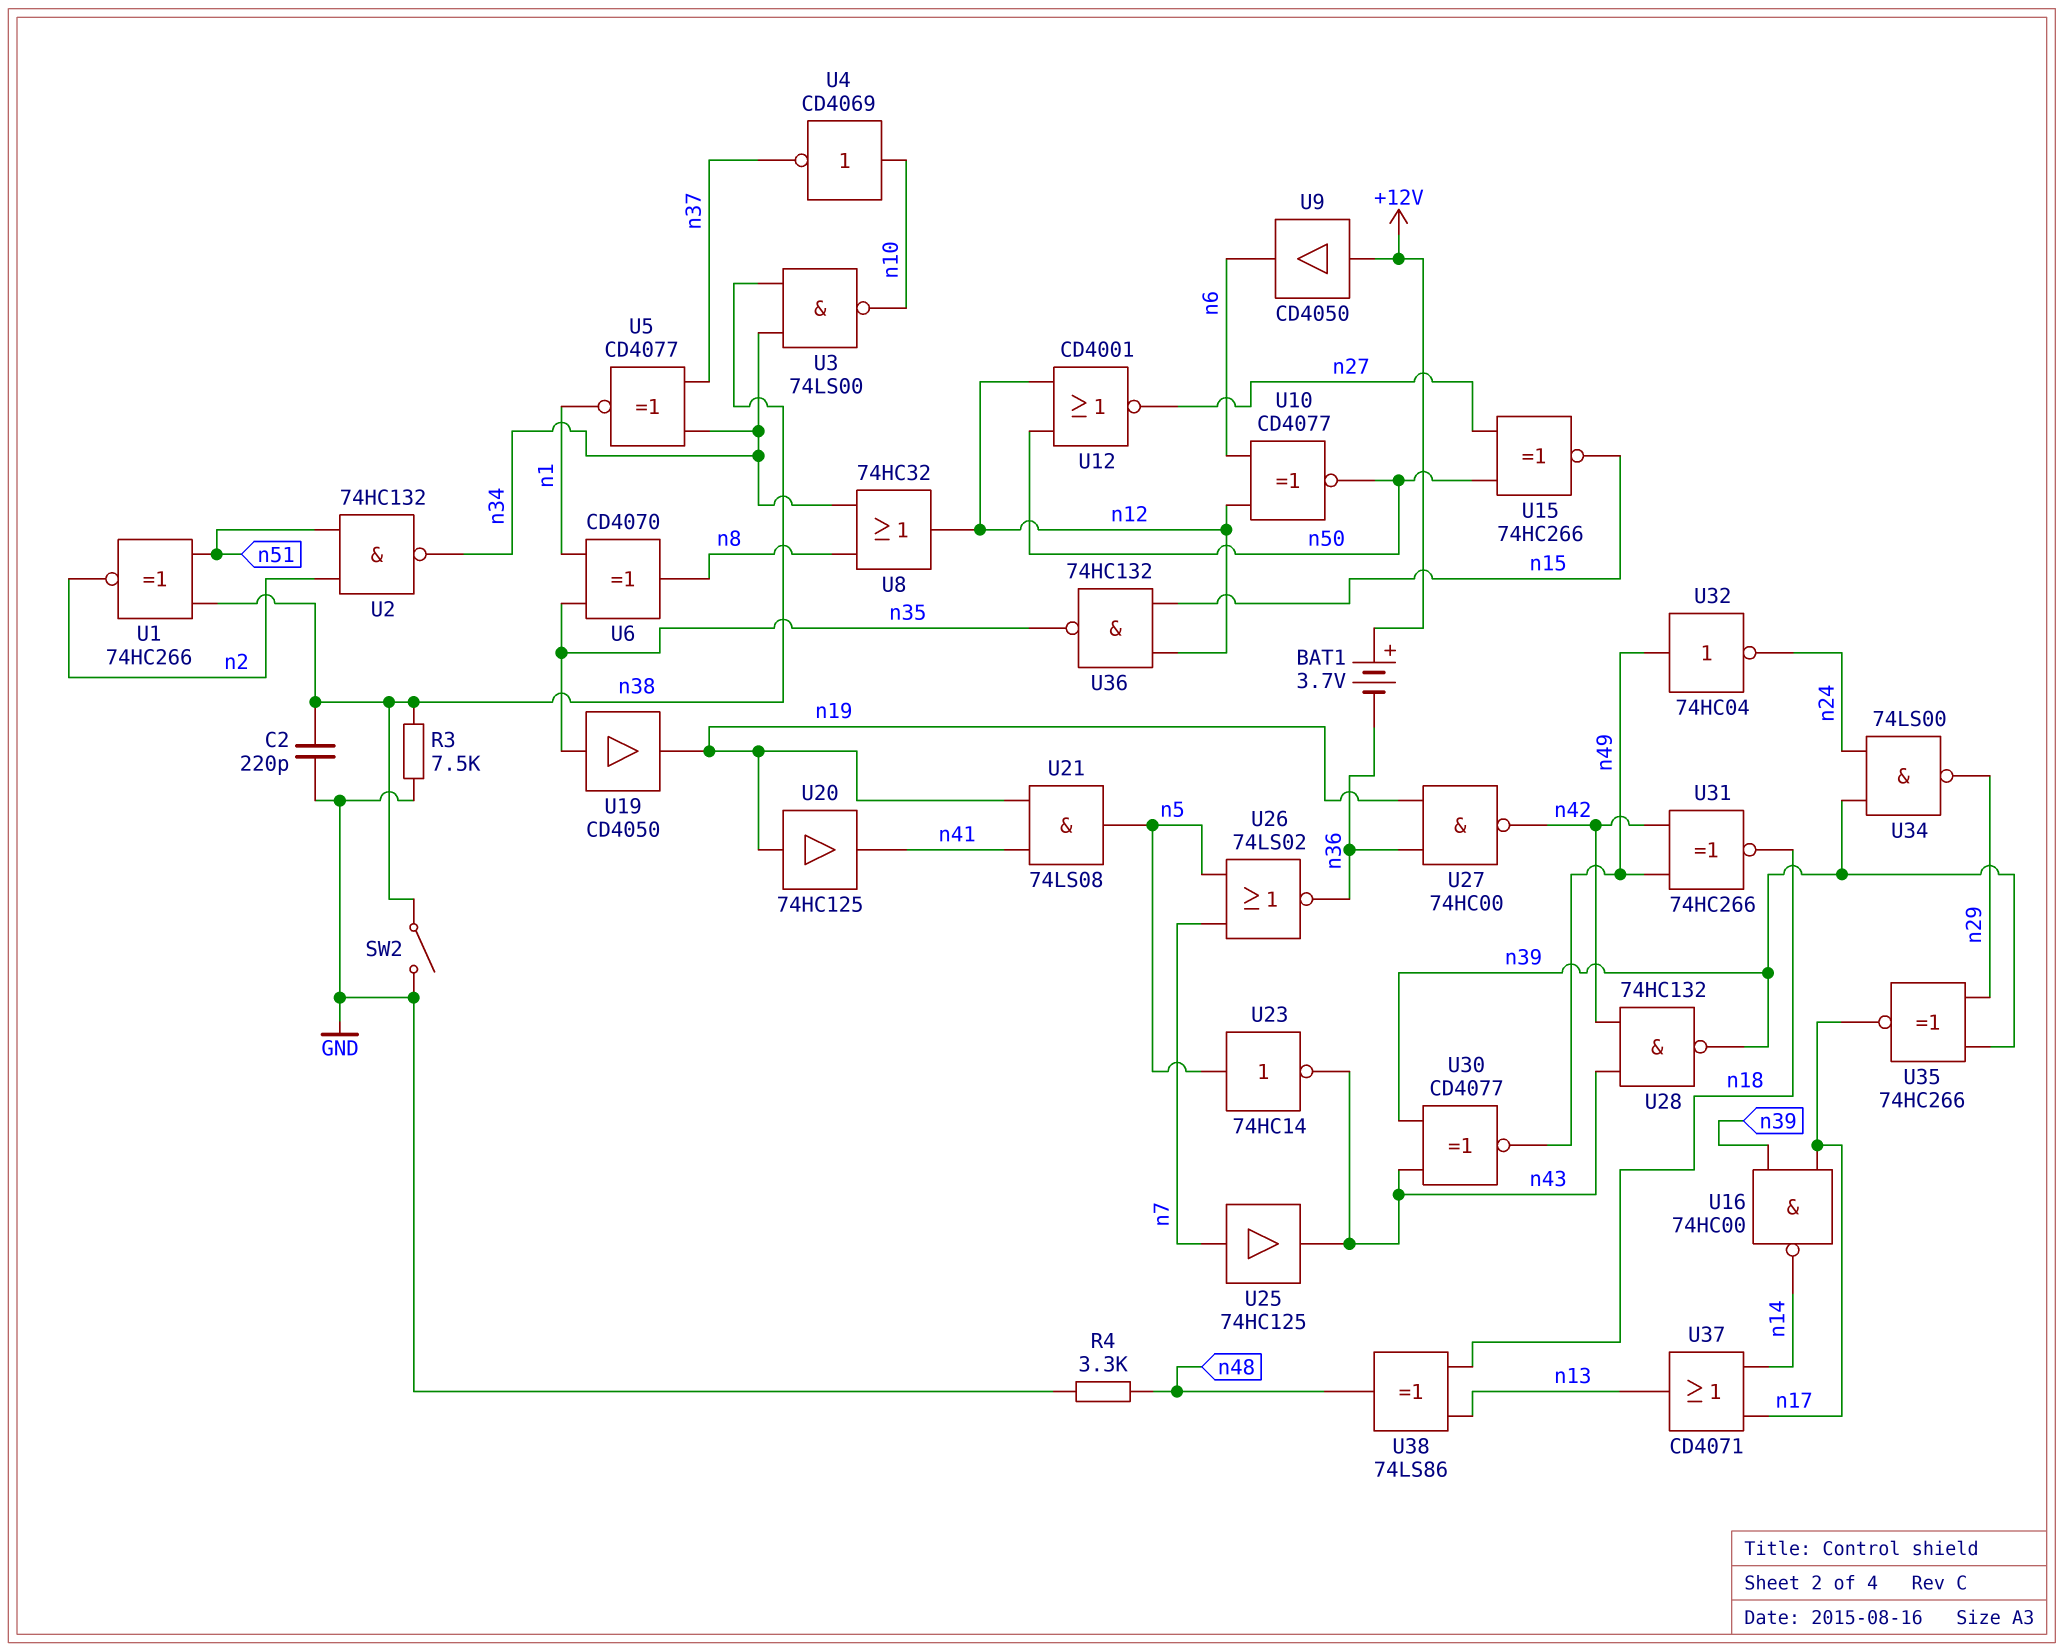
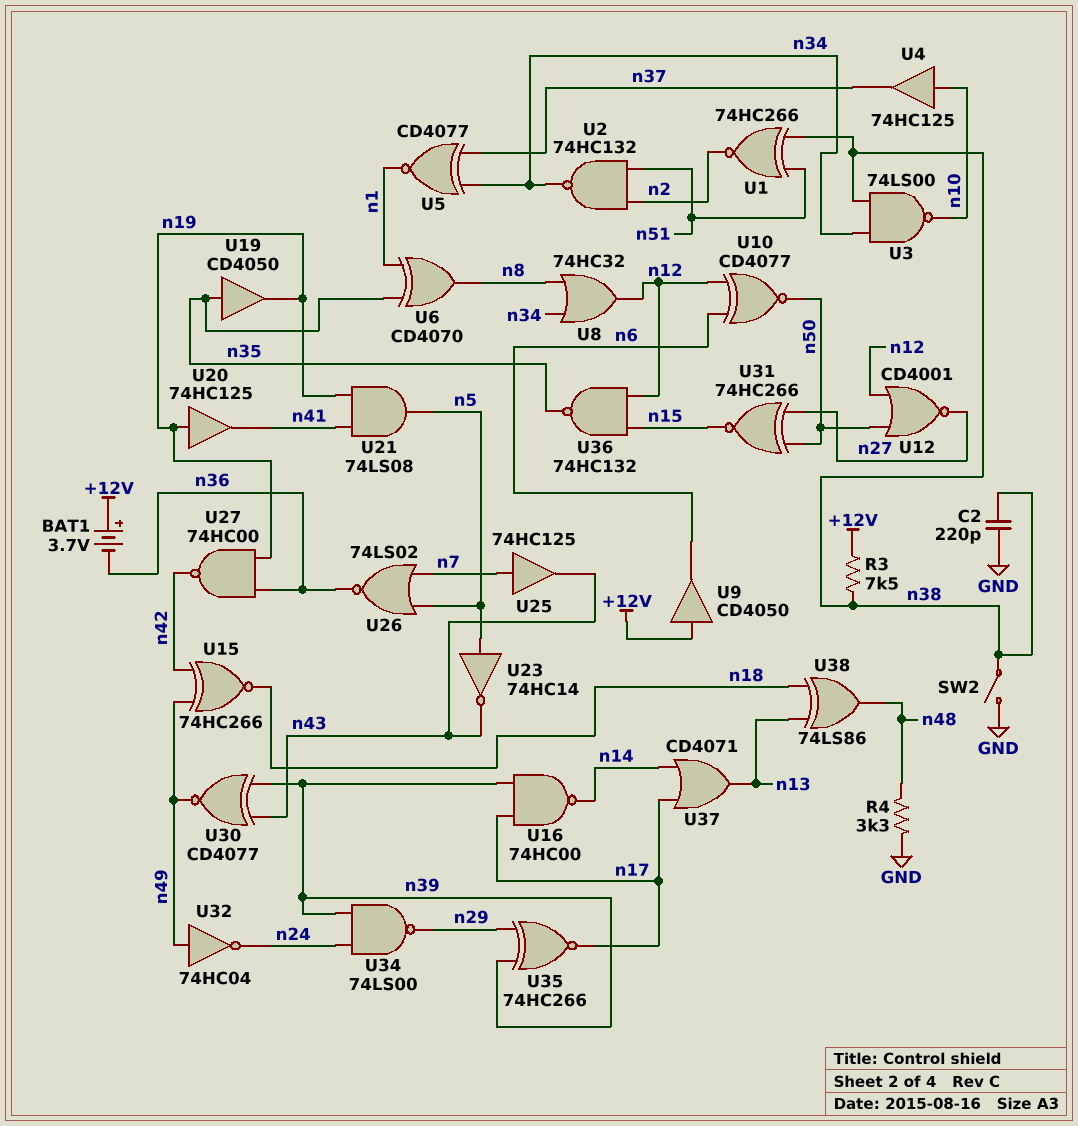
R3: 7.5k (GND, n38) -> 7.5k (+12V, n38)
U4: NOT CD4069 (in n10, out n37) -> buffer 74HC125 (in n10, out n37)
U15: XNOR 74HC266 (in n27, in n50, out n15) -> XNOR 74HC266 (in n42, in n49, out n18)
U28: NAND 74HC132 (in n42, in n43, out n39) -> none
U31: XNOR 74HC266 (in n42, in n49, out n18) -> XNOR 74HC266 (in n27, in n50, out n15)

